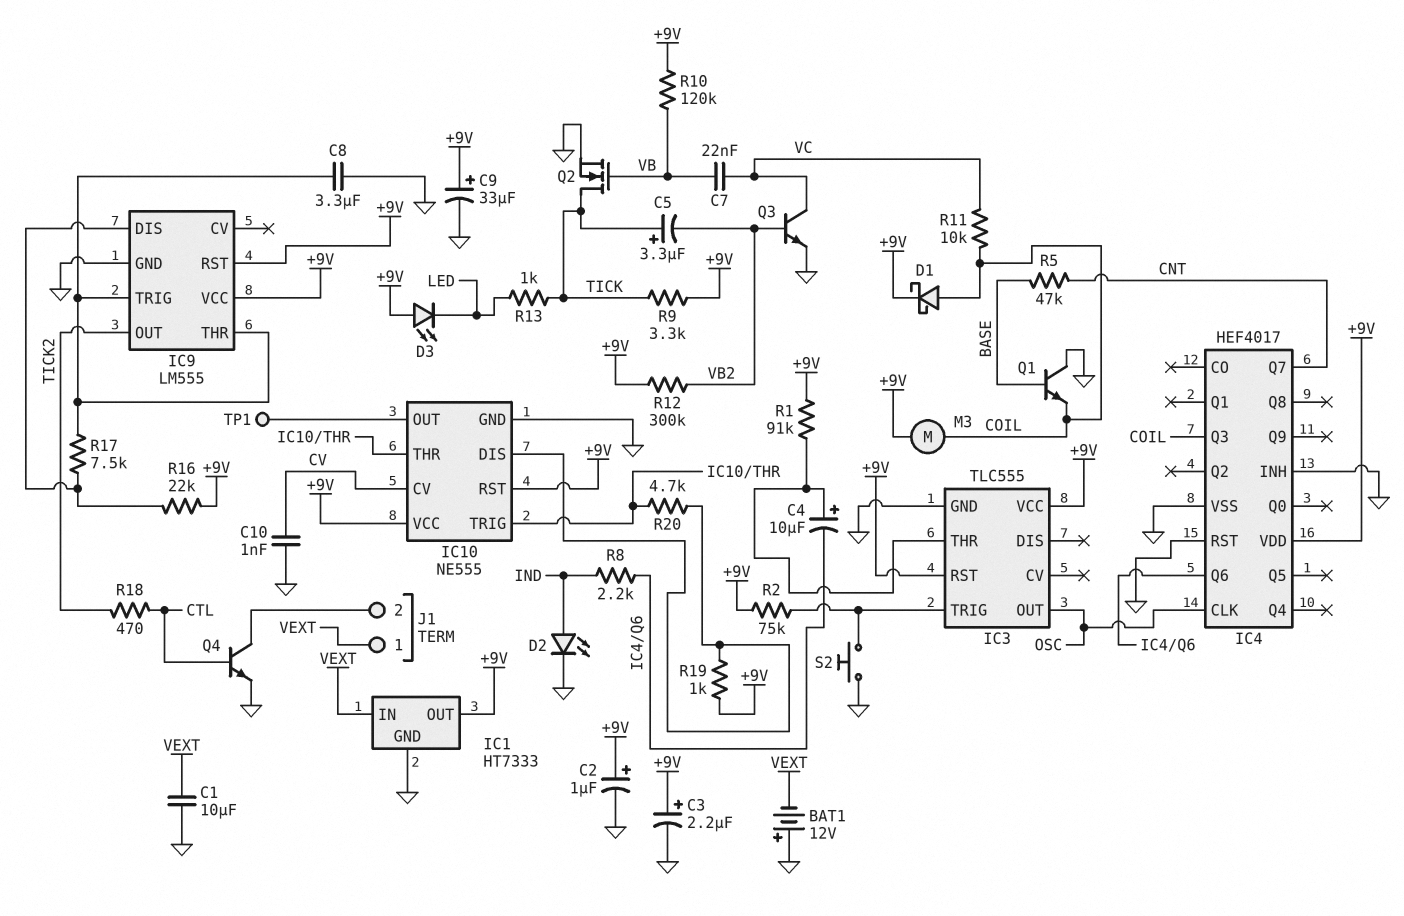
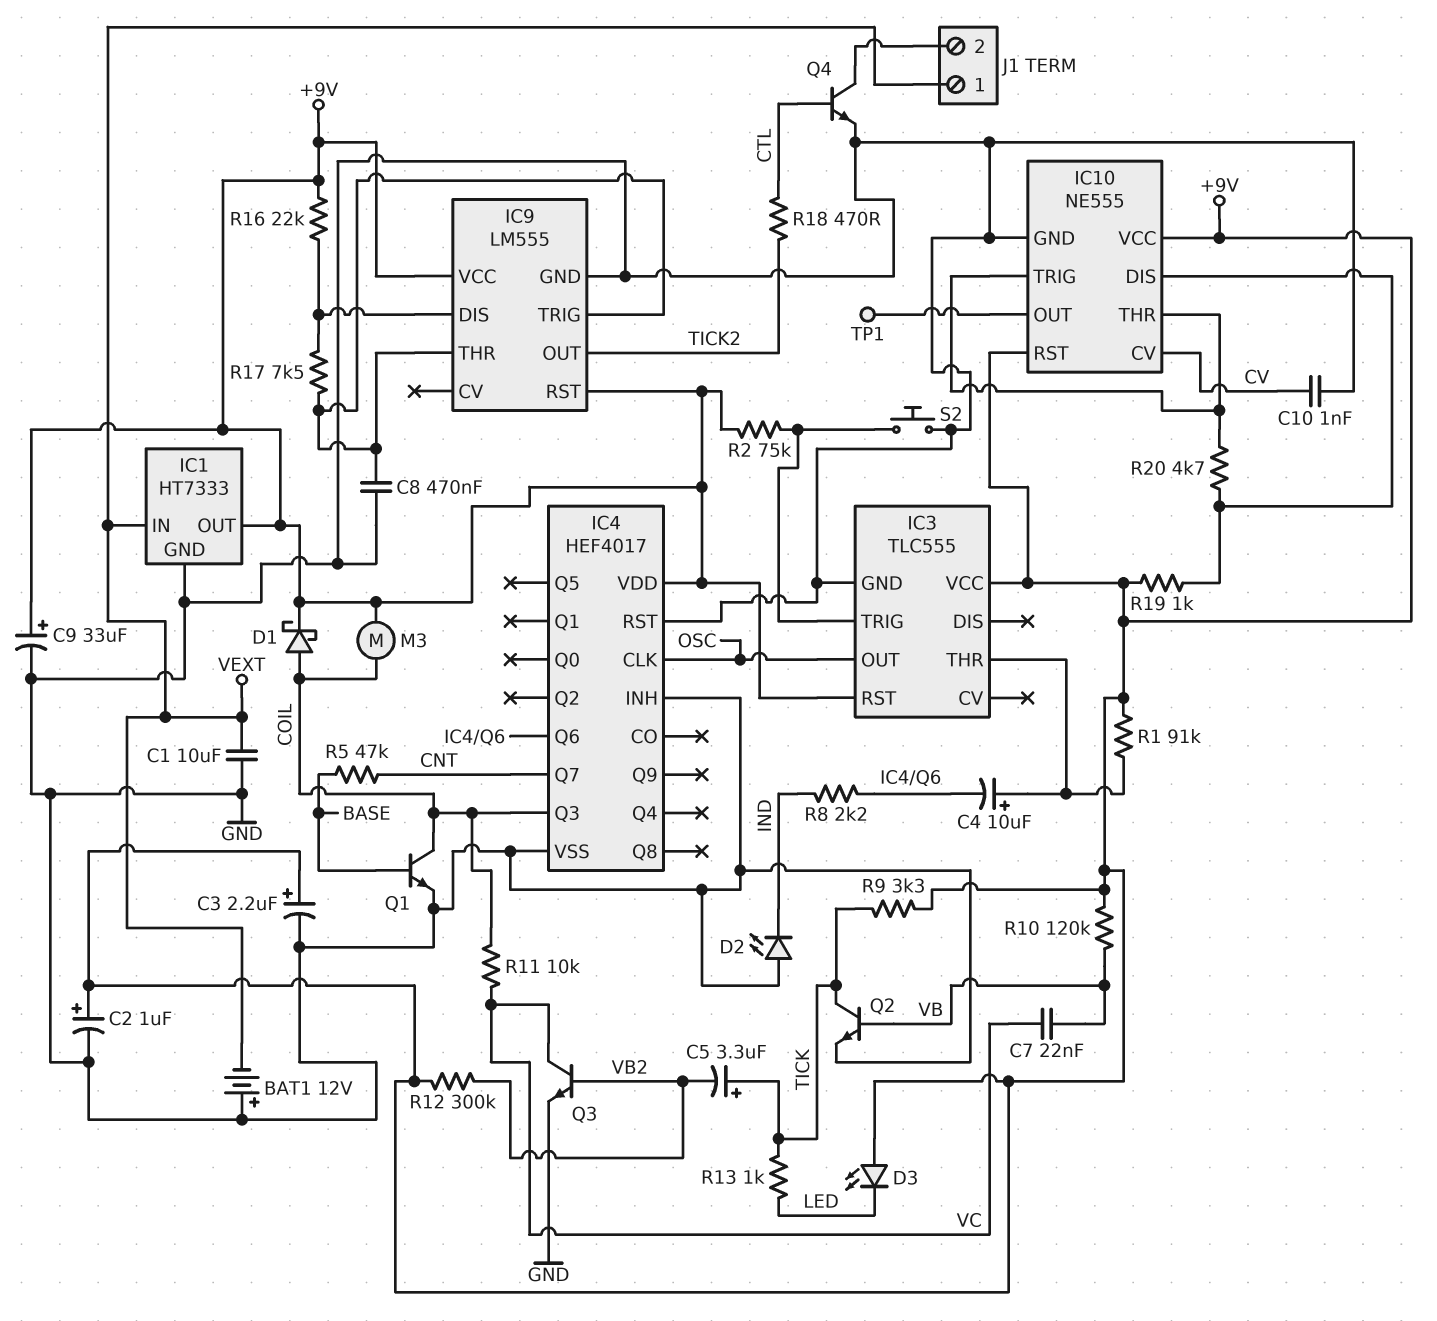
C8: 3.3uF (GND, IC9/THR) -> 470nF (GND, IC9/THR)
D2: LED (A IND, K GND) -> LED (A GND, K IND)
Q1: NPN (B BASE, C GND, E COIL) -> NPN (B BASE, C COIL, E GND)
Q2: NMOS (G VB, D TICK, S GND) -> NPN (B VB, C TICK, E GND)

